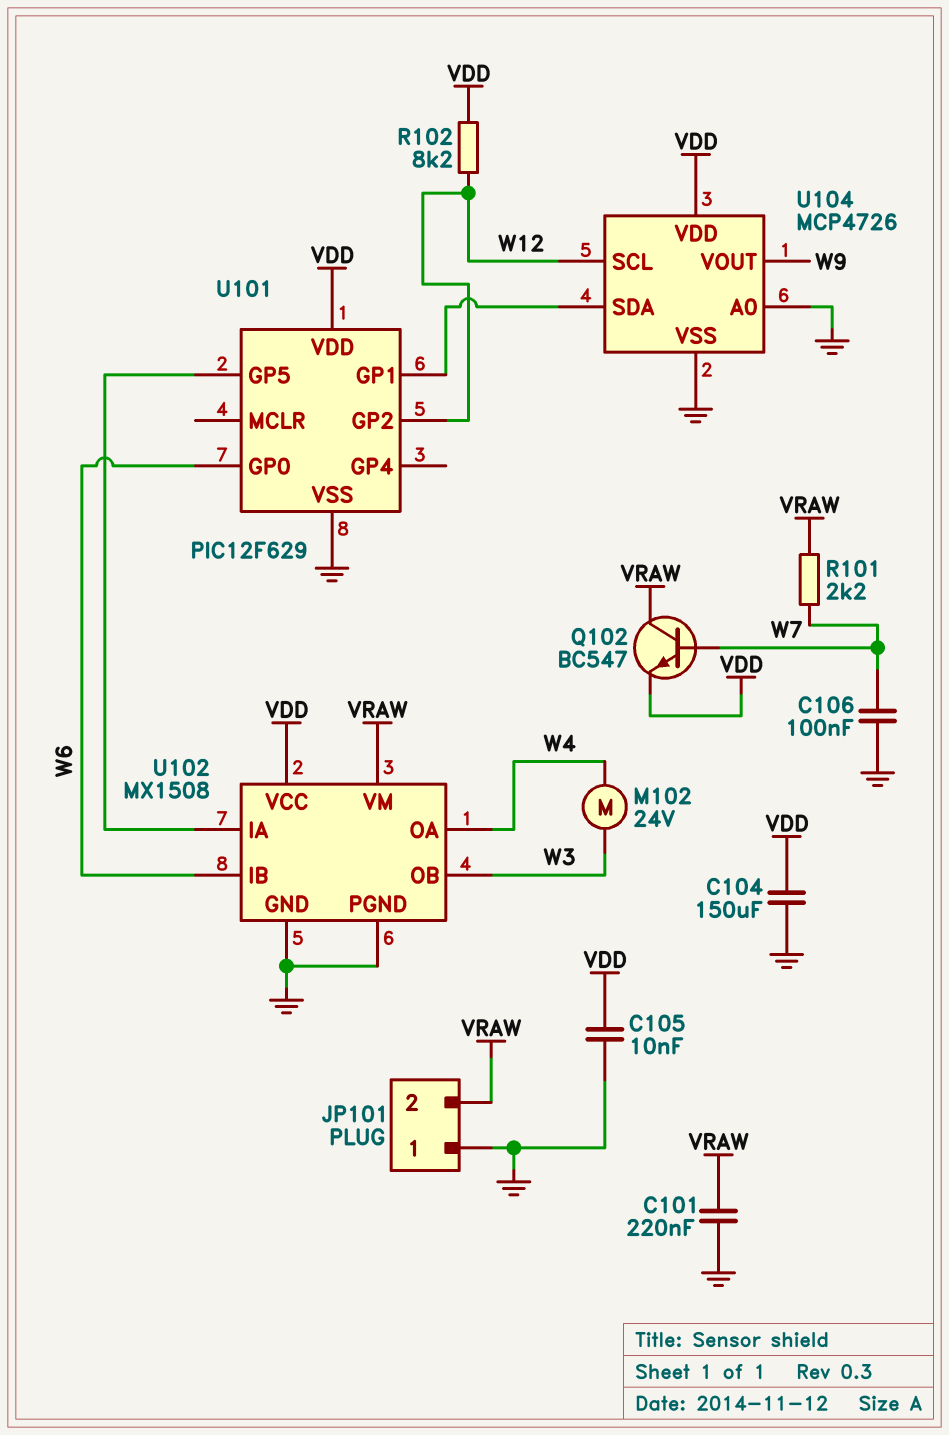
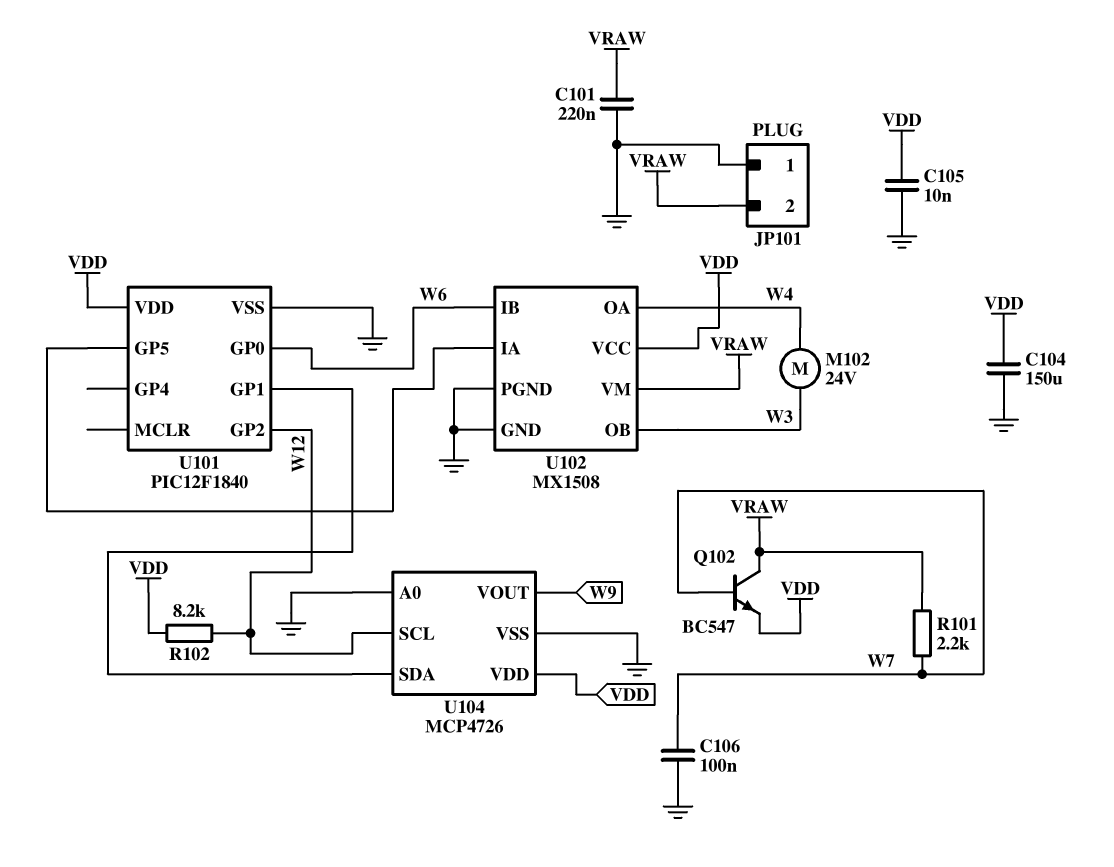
U101: PIC12F629 -> PIC12F1840

